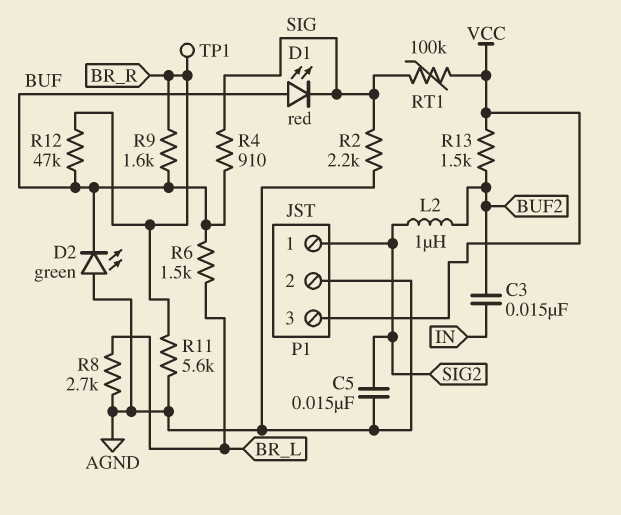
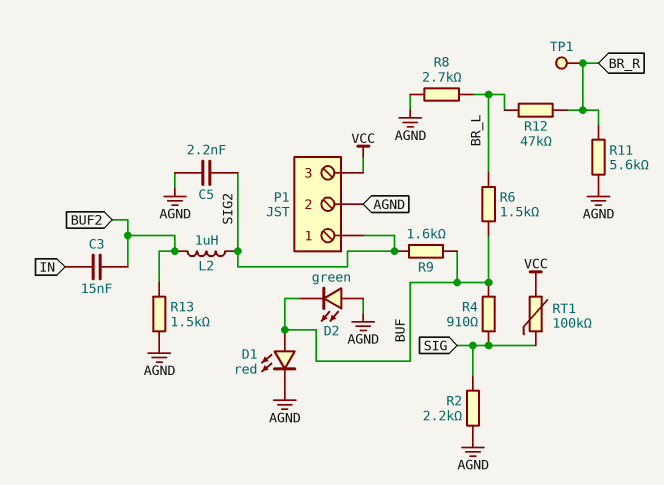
C5: 15nF (AGND, SIG2) -> 2.2nF (AGND, SIG2)
D1: LED red (A BUF, K SIG) -> LED red (A BUF, K AGND)
R9: 1.6k (BR_R, BUF) -> 1.6k (BUF, SIG2)
R12: 47k (BR_R, BUF) -> 47k (BR_L, BR_R)
R13: 1.5k (BUF2, VCC) -> 1.5k (AGND, BUF2)

